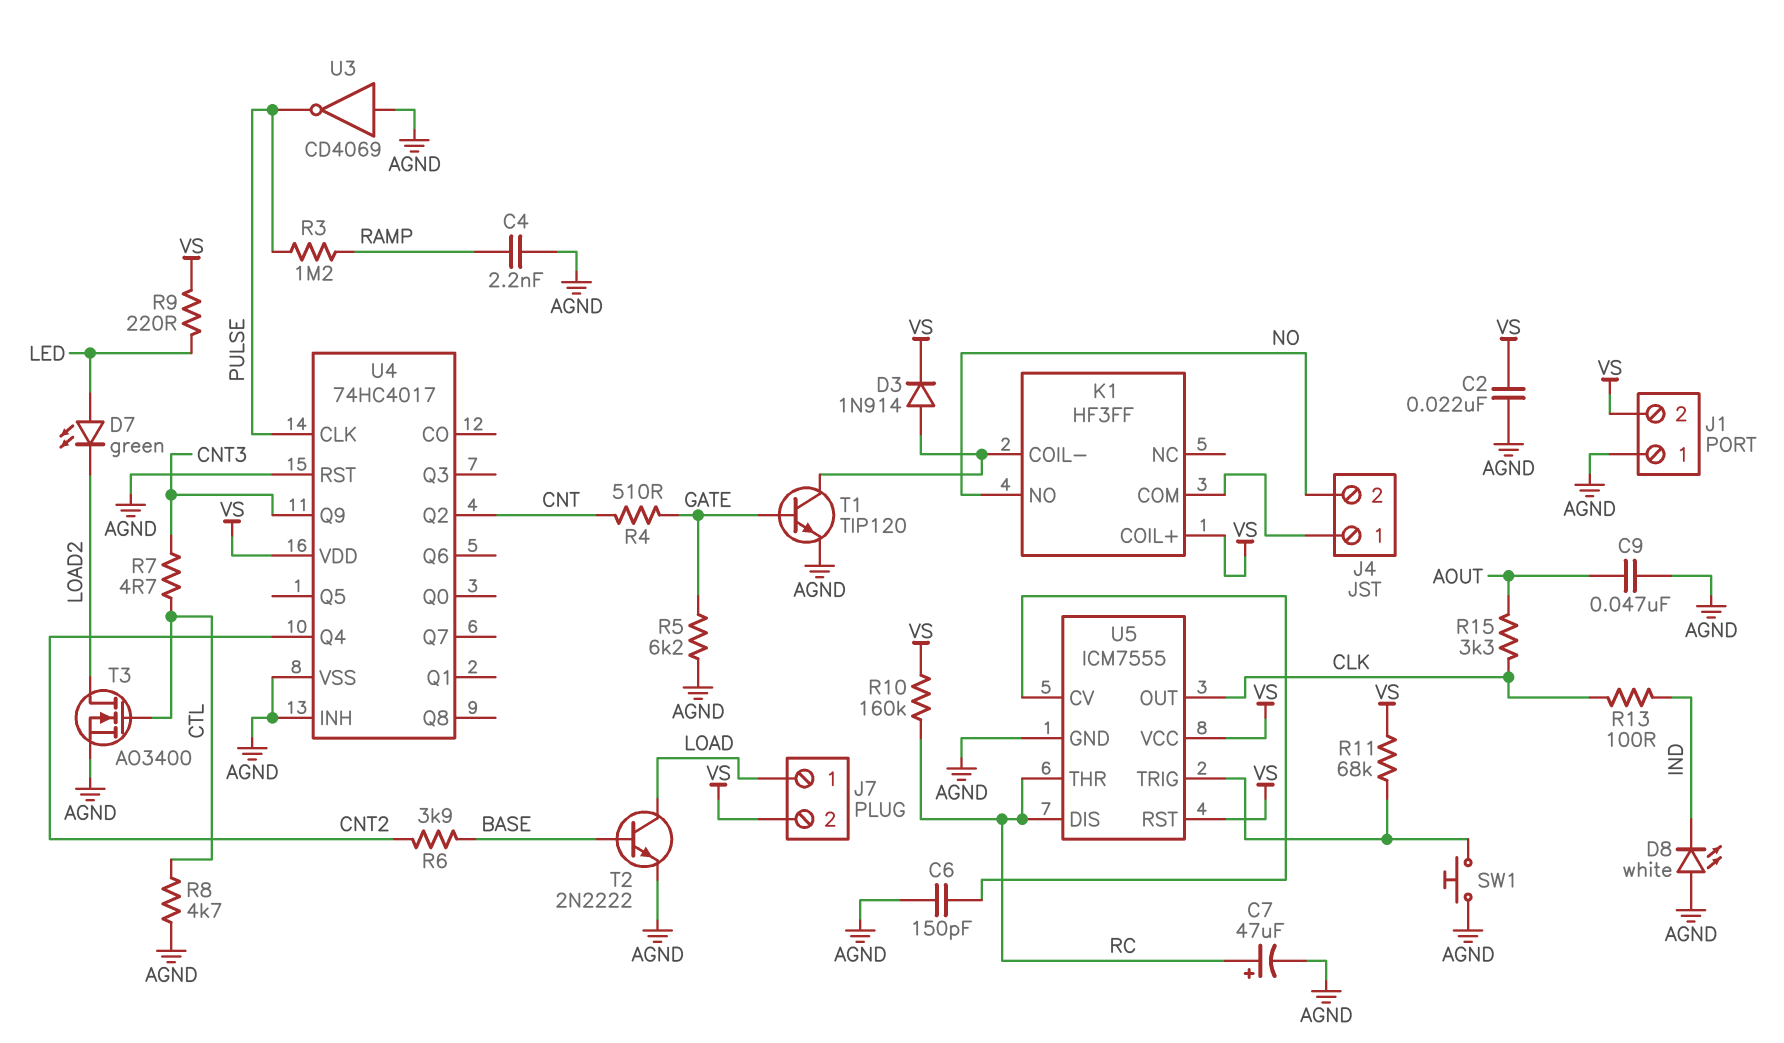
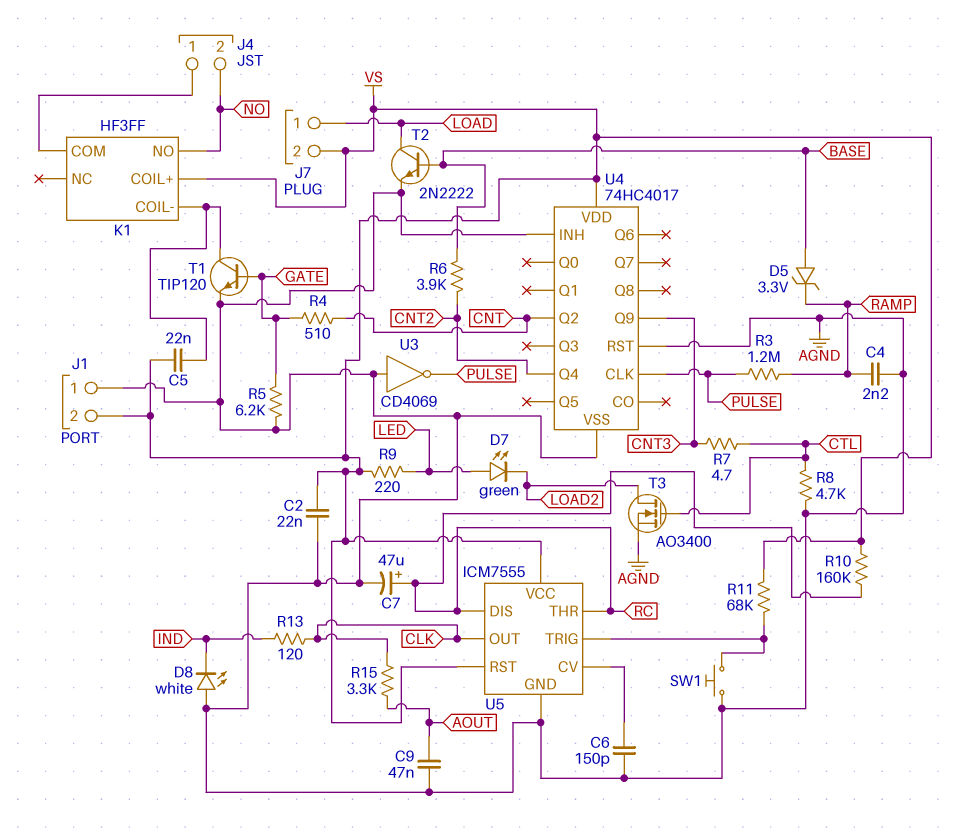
C5: none -> 22nF (K1/COIL-, VS)
D3: diode 1N914 (A K1/COIL-, K VS) -> none
D5: none -> zener 3.3V (A BASE, K RAMP)
R13: 100 (CLK, IND) -> 120 (CLK, IND)

